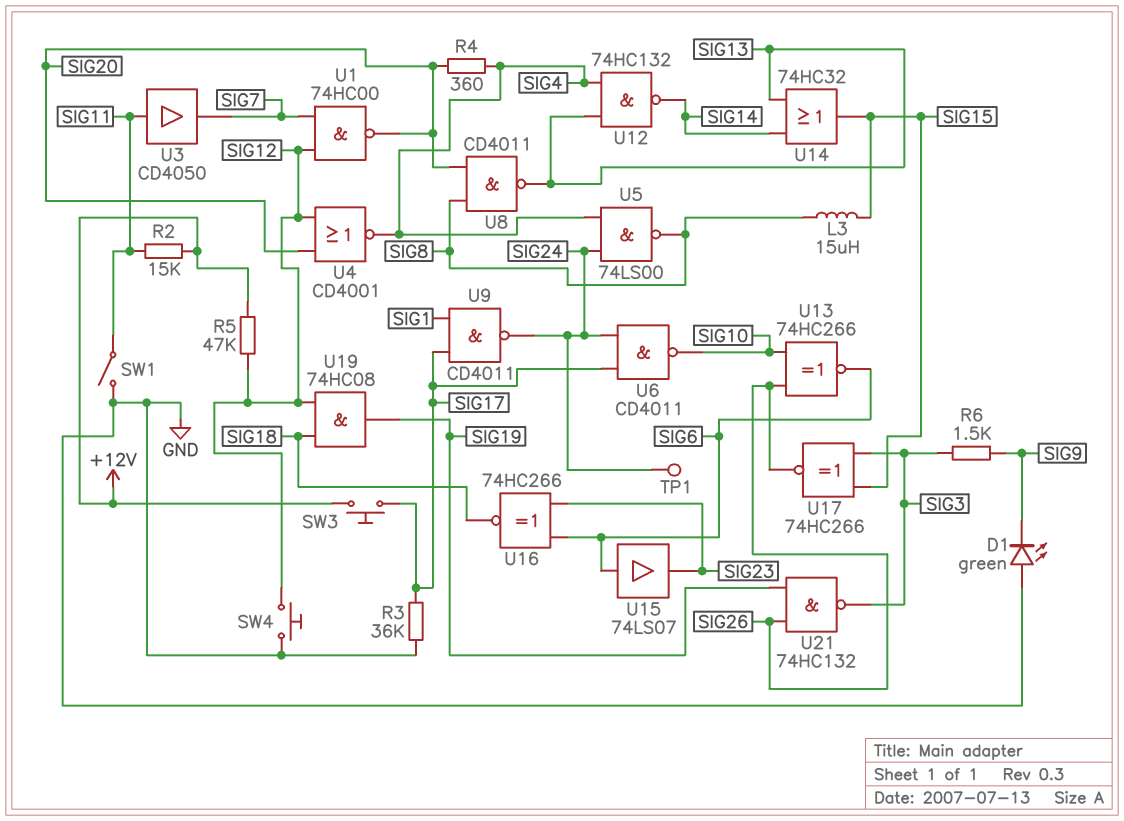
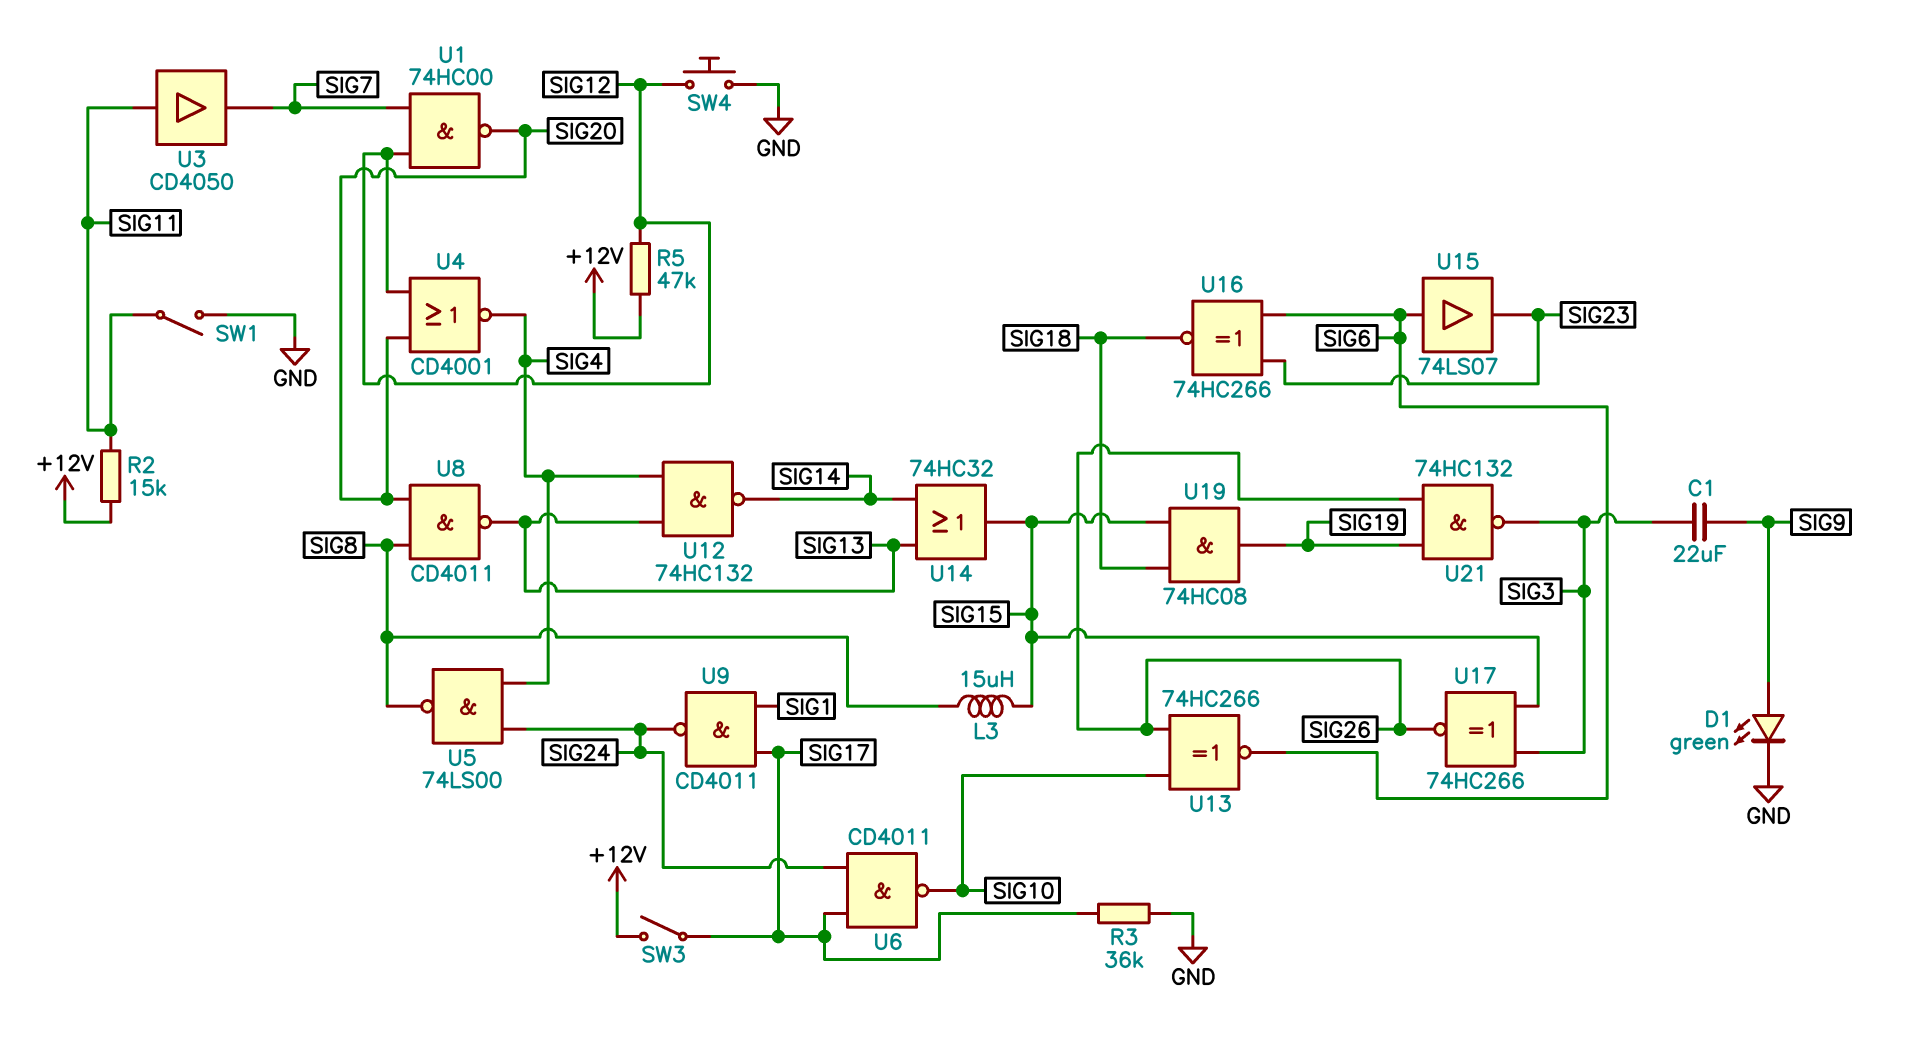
C1: none -> 22uF (SIG3, SIG9)
D1: LED green (A GND, K SIG9) -> LED green (A SIG9, K GND)
R4: 360 (SIG4, SIG20) -> none
R6: 1.5k (SIG3, SIG9) -> none
SW3: button (+12V, SIG17) -> switch (+12V, SIG17)
TP1: test point (SIG24) -> none
U19: AND 74HC08 (in SIG12, in SIG18, out SIG19) -> AND 74HC08 (in SIG15, in SIG18, out SIG19)

